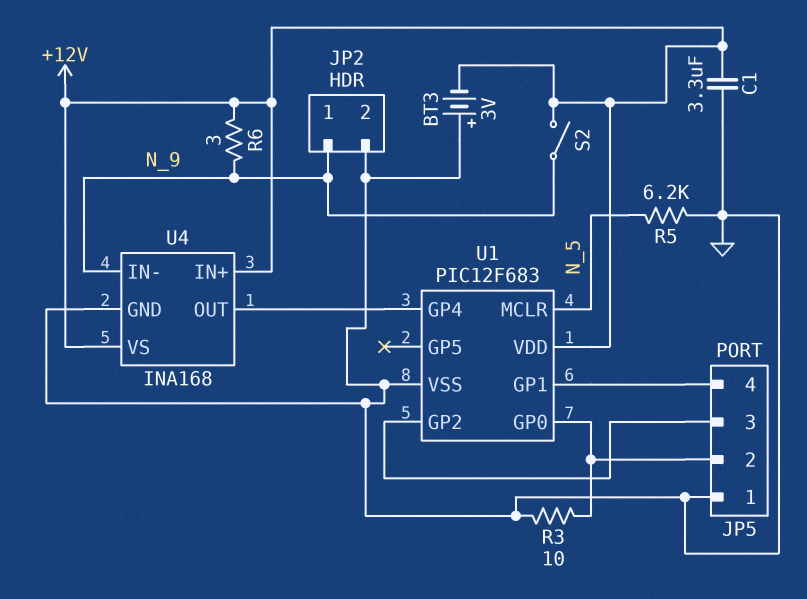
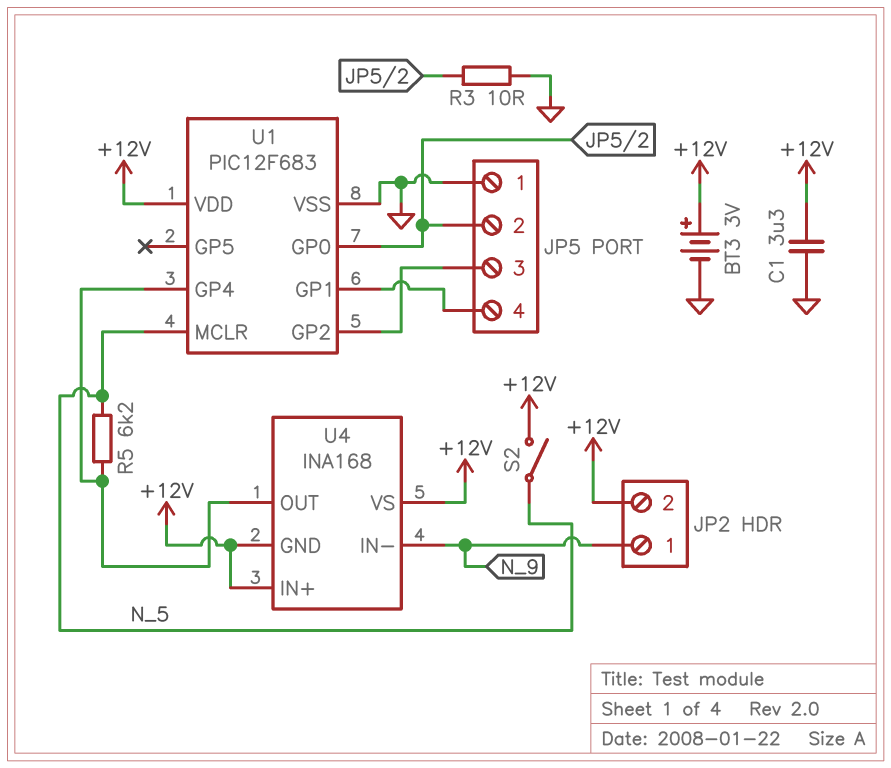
BT3: 3V (plus GND, minus +12V) -> 3V (plus +12V, minus GND)
JP2 pin 2: GND -> +12V
R5: 6.2k (GND, N_5) -> 6.2k (N_5, U1/GP4)
R6: 3 (+12V, N_9) -> none
S2: switch (+12V, N_9) -> switch (+12V, N_5)
U4 pin GND: GND -> +12V

